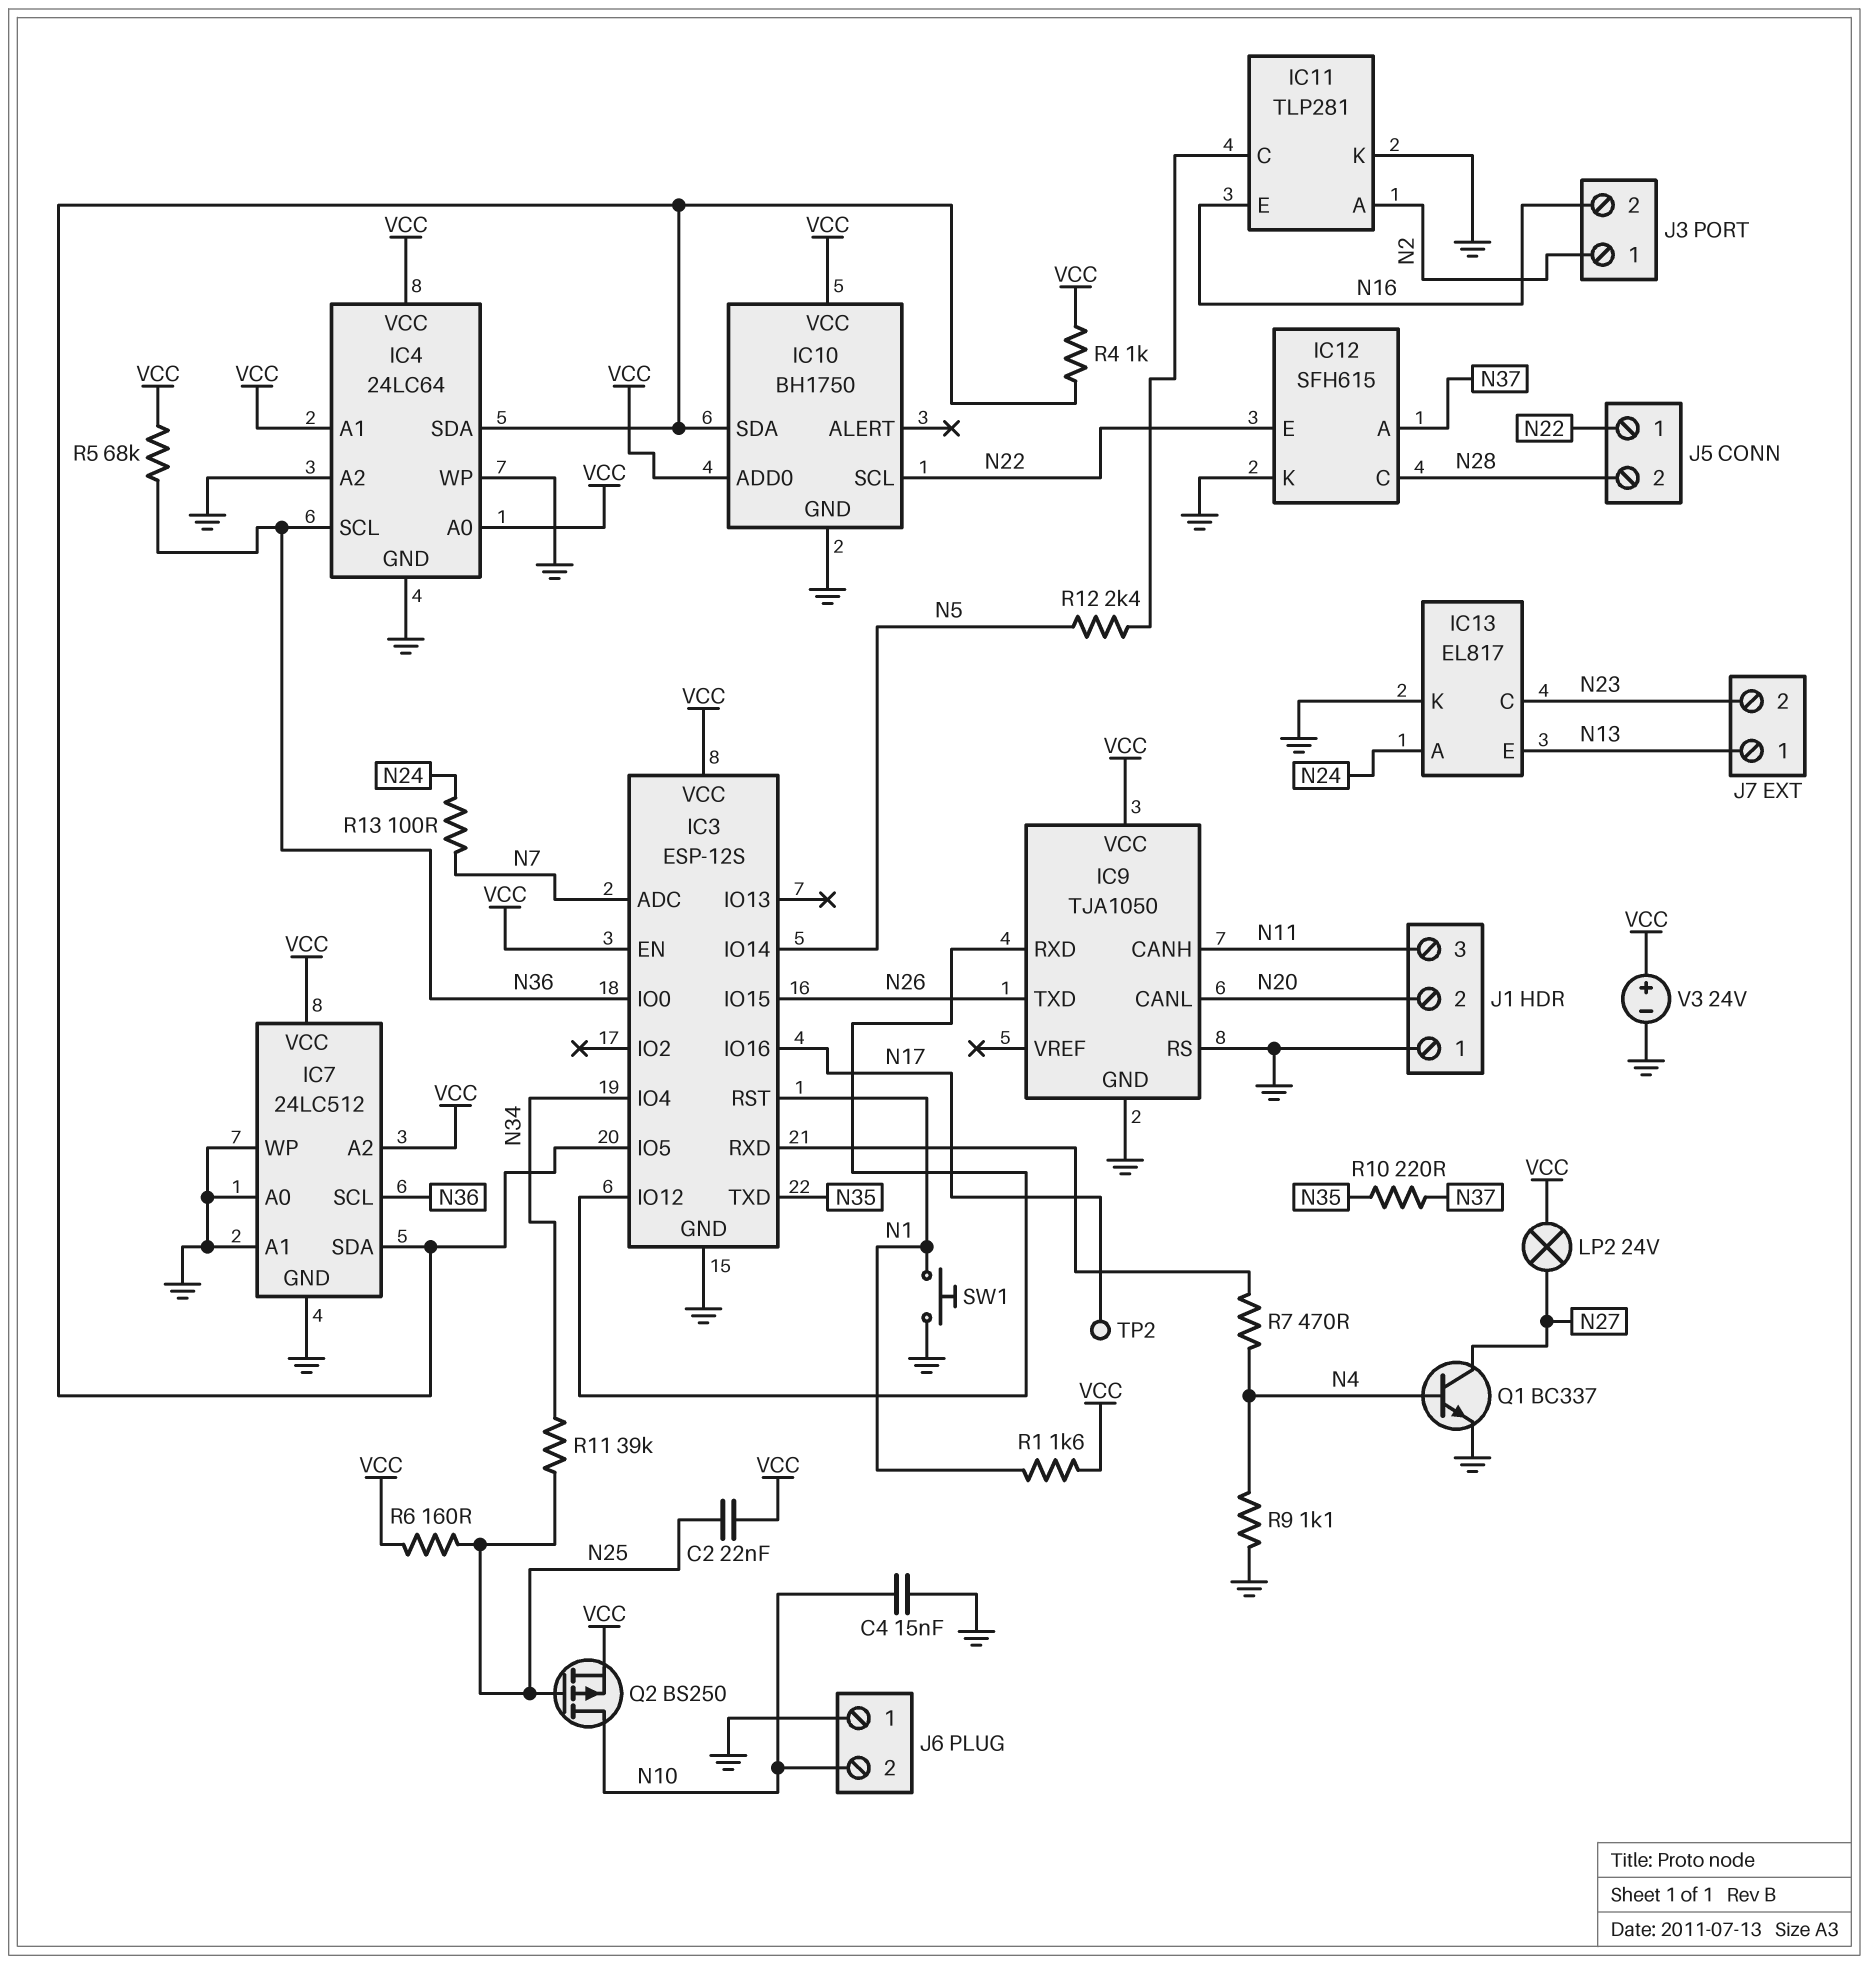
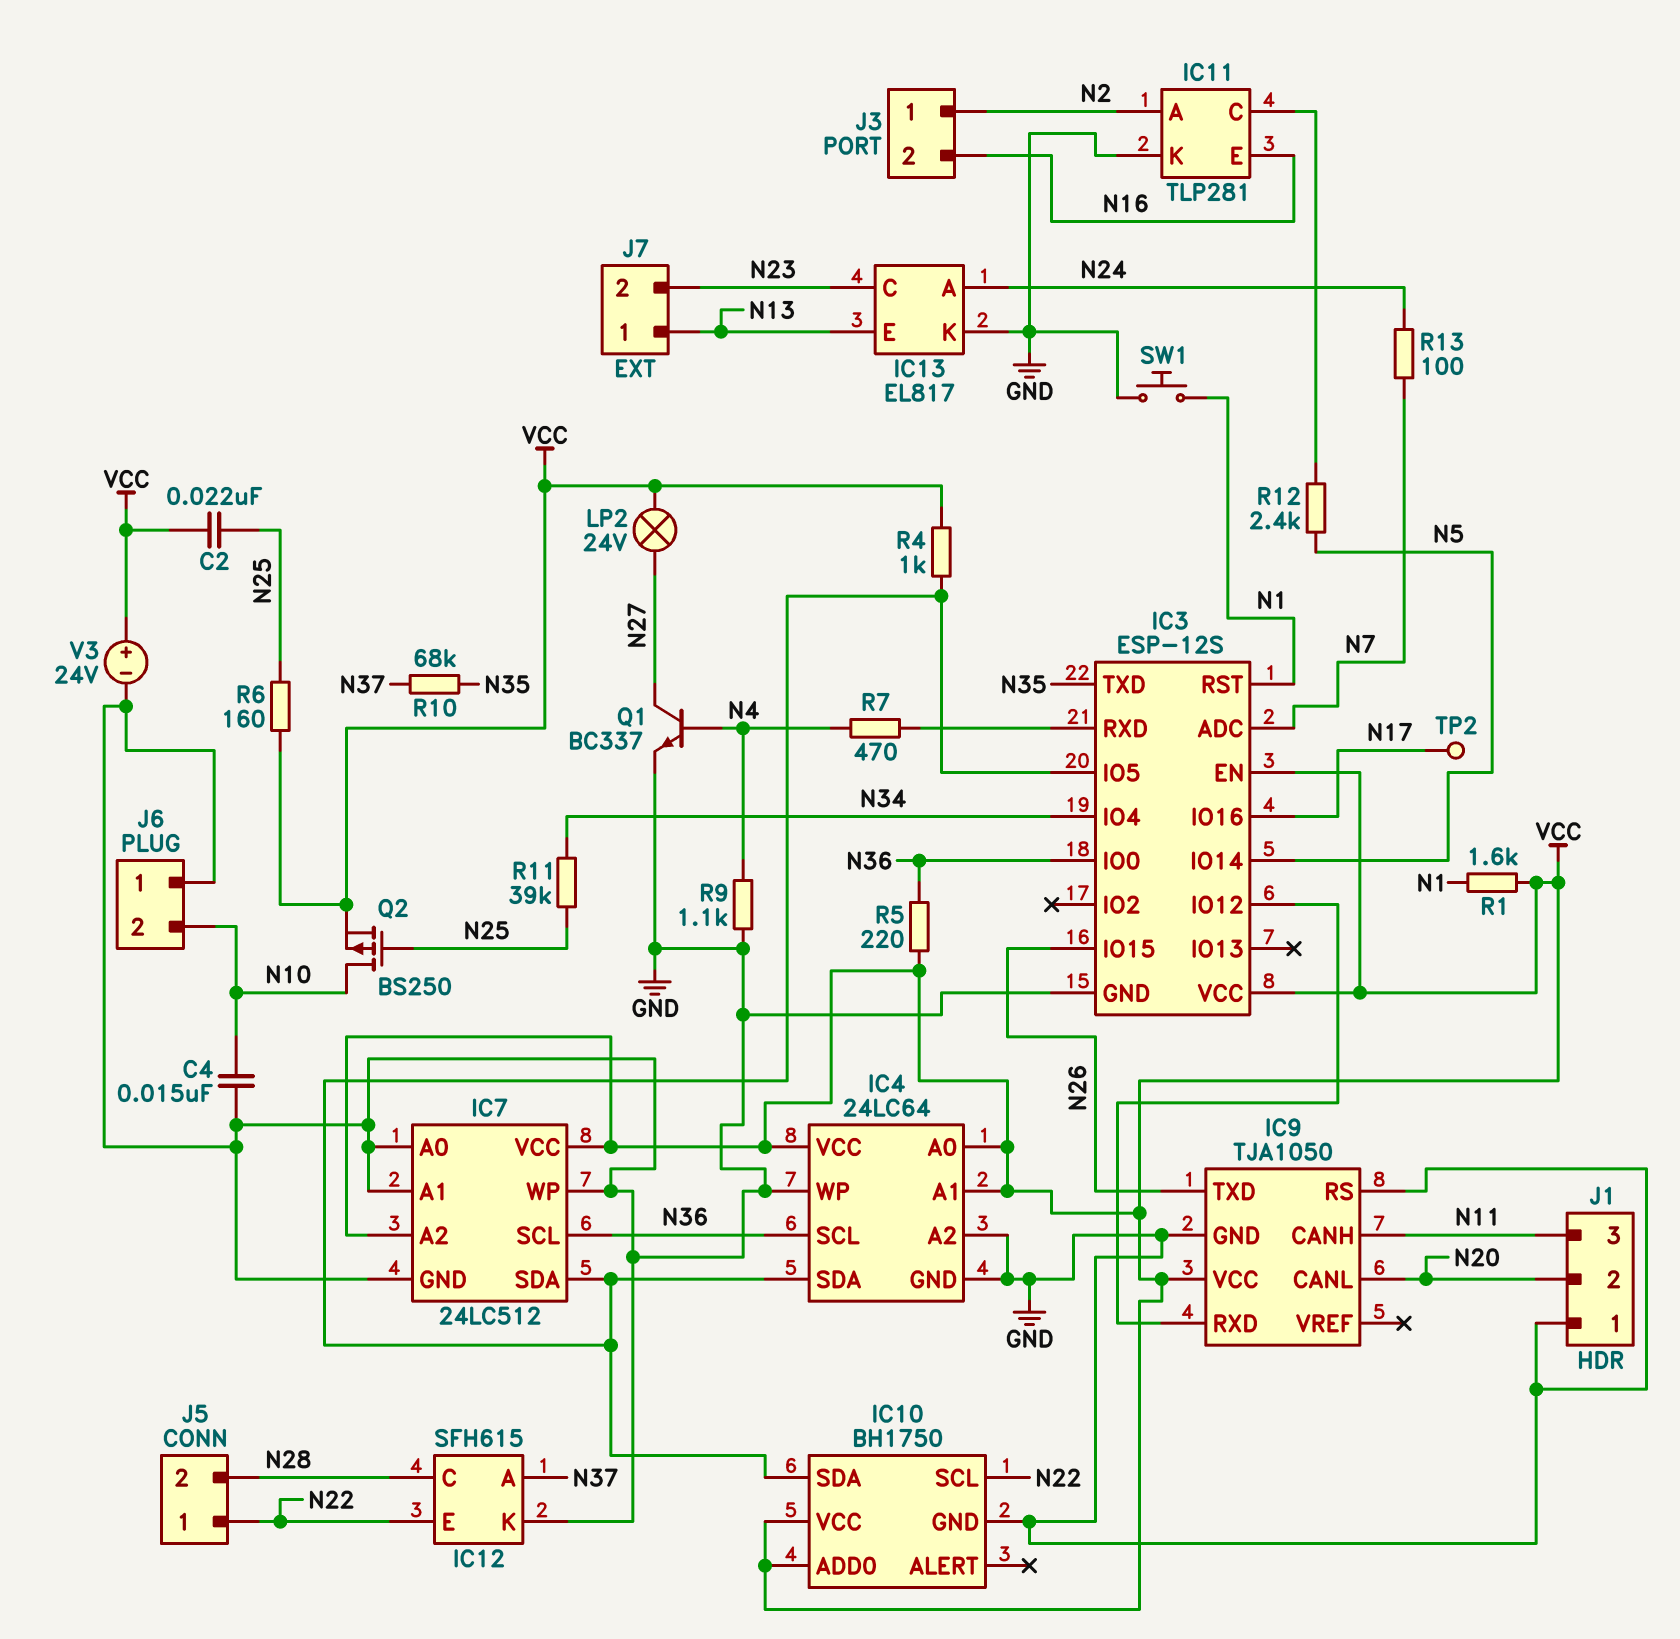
R5: 68k (N36, VCC) -> 220 (N36, VCC)
R10: 220 (N35, N37) -> 68k (N35, N37)

